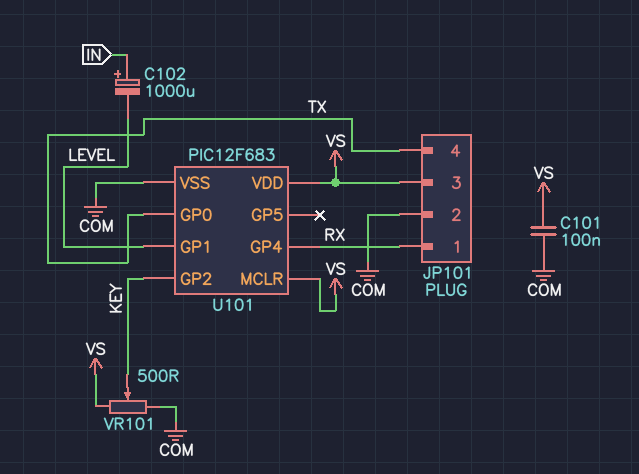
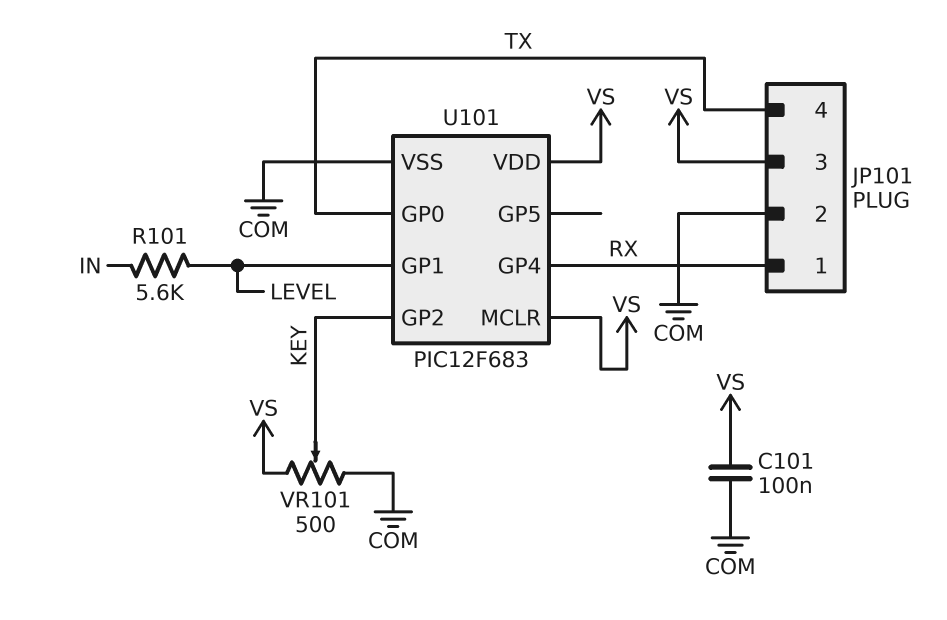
C102: 1000uF (plus IN, minus LEVEL) -> none
R101: none -> 5.6k (IN, LEVEL)

